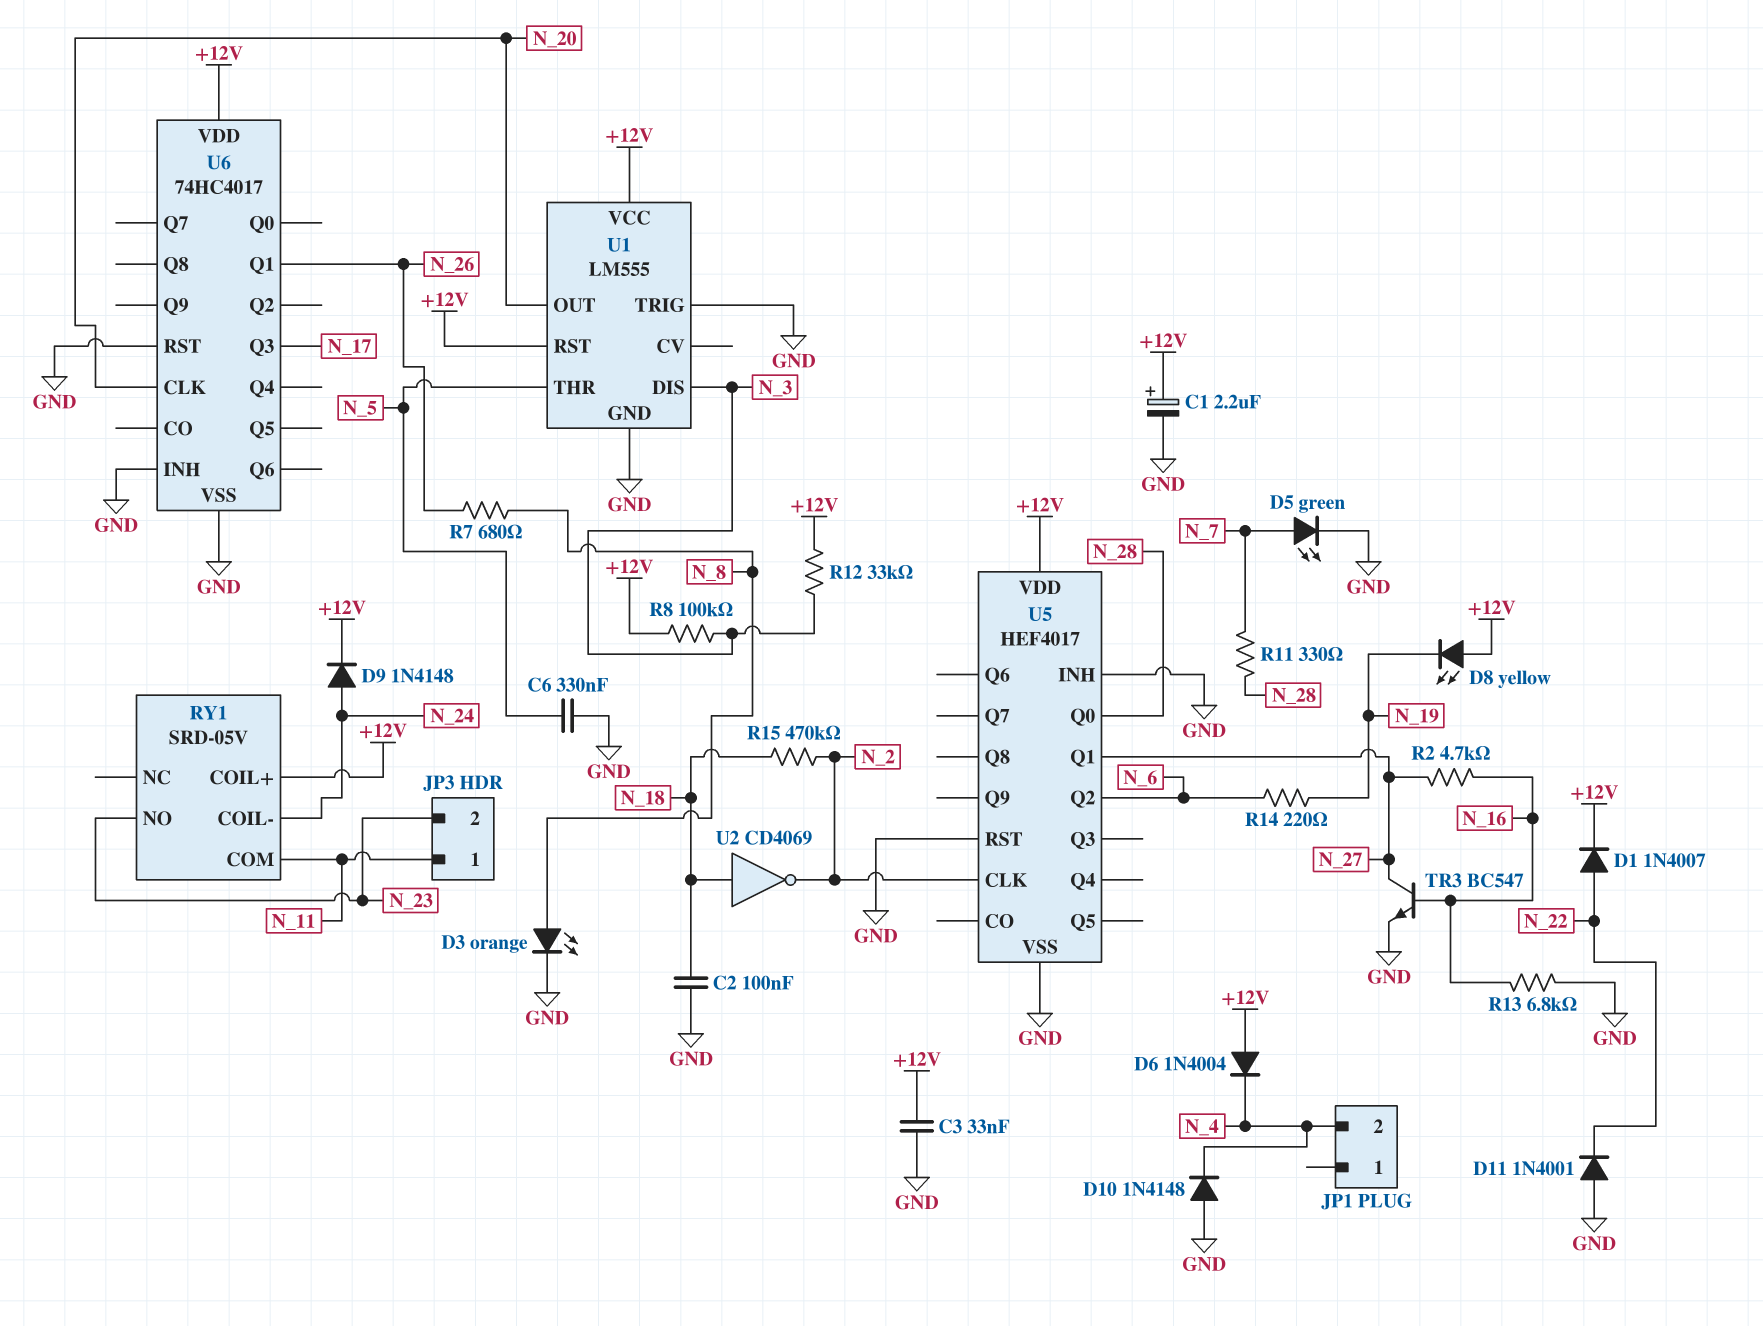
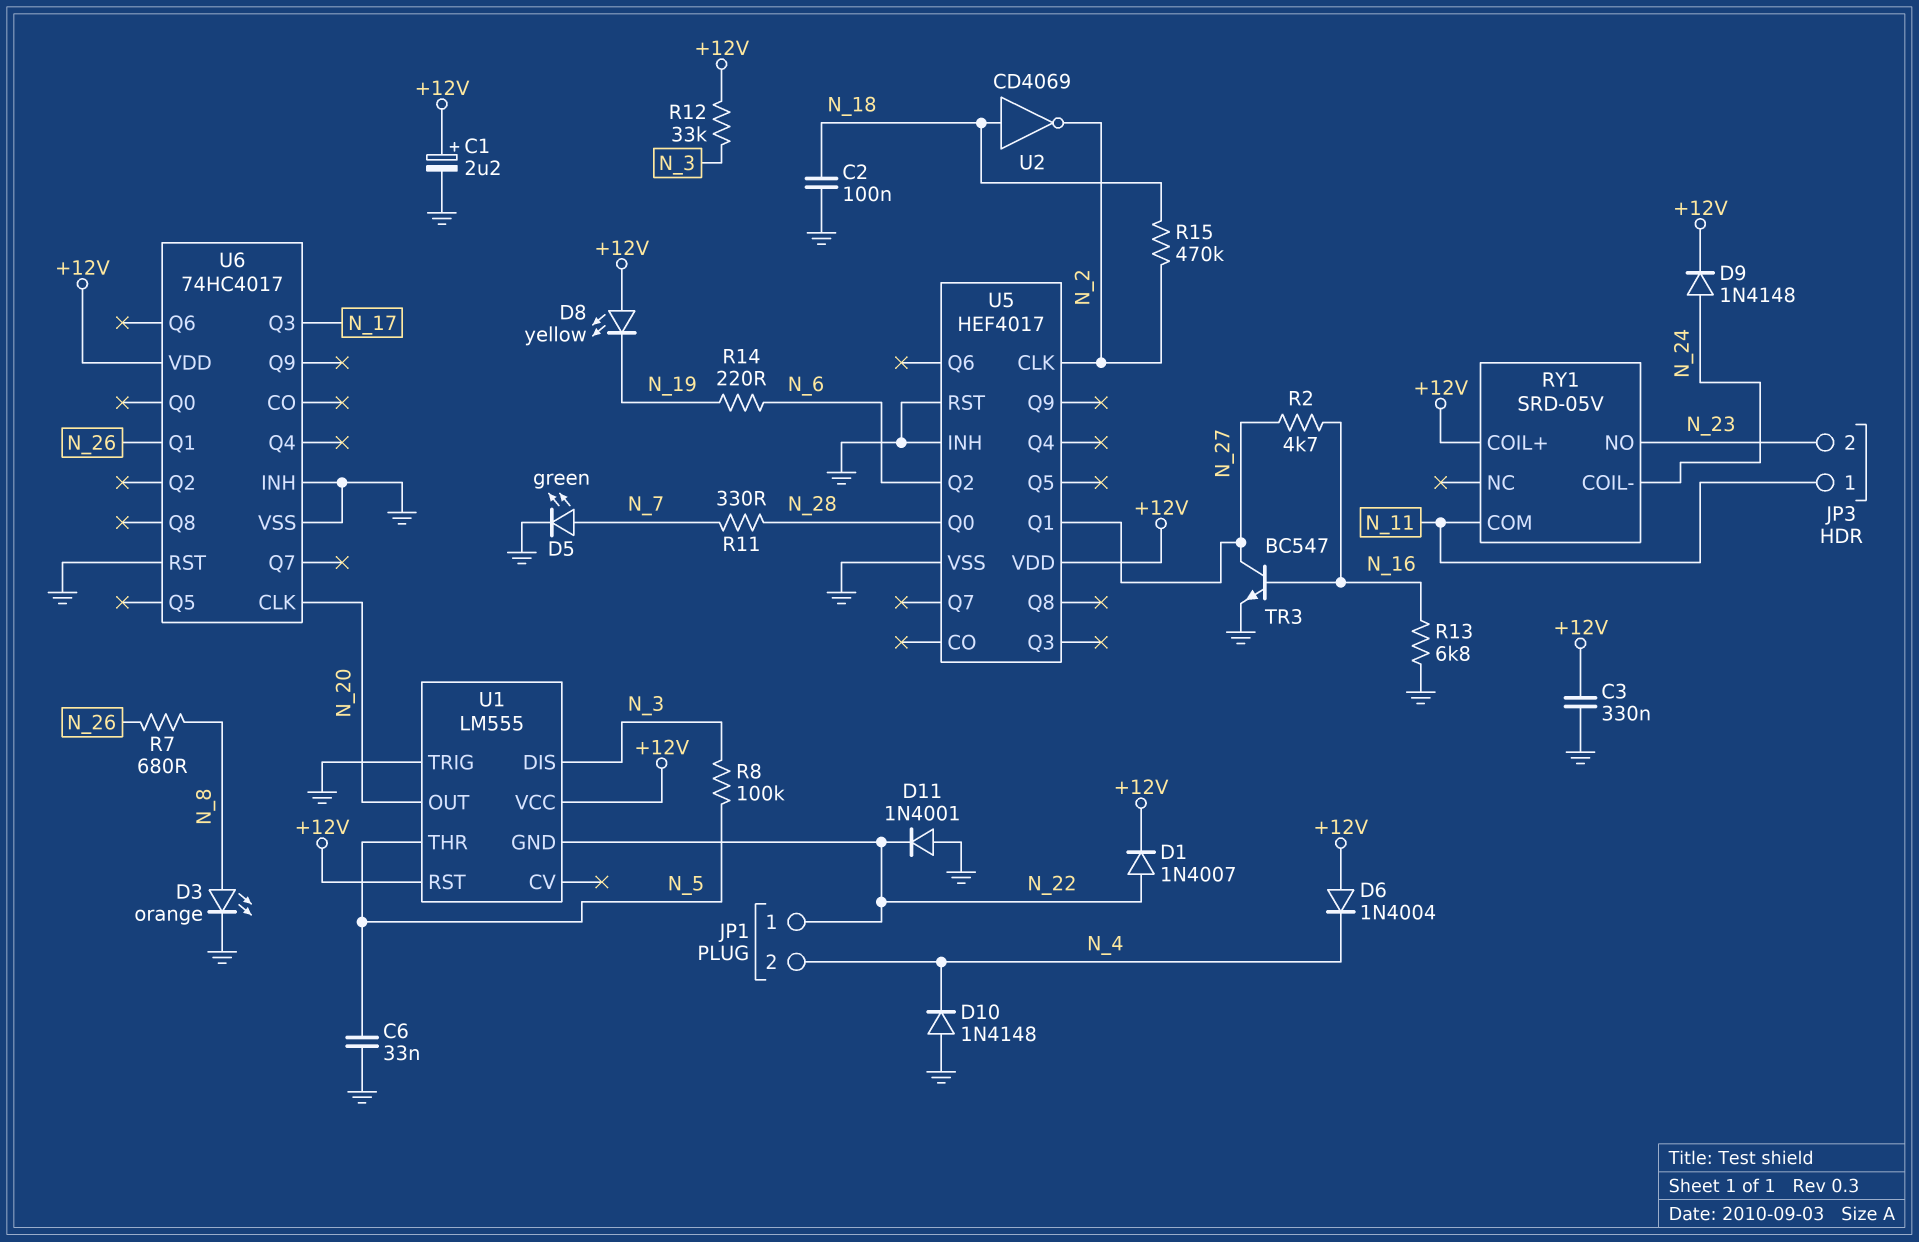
C3: 33nF (+12V, GND) -> 330nF (+12V, GND)
C6: 330nF (GND, N_5) -> 33nF (GND, N_5)
JP1 pin 1: none -> N_22
R8: 100k (+12V, N_3) -> 100k (N_3, N_5)
U1 pin GND: GND -> N_22

